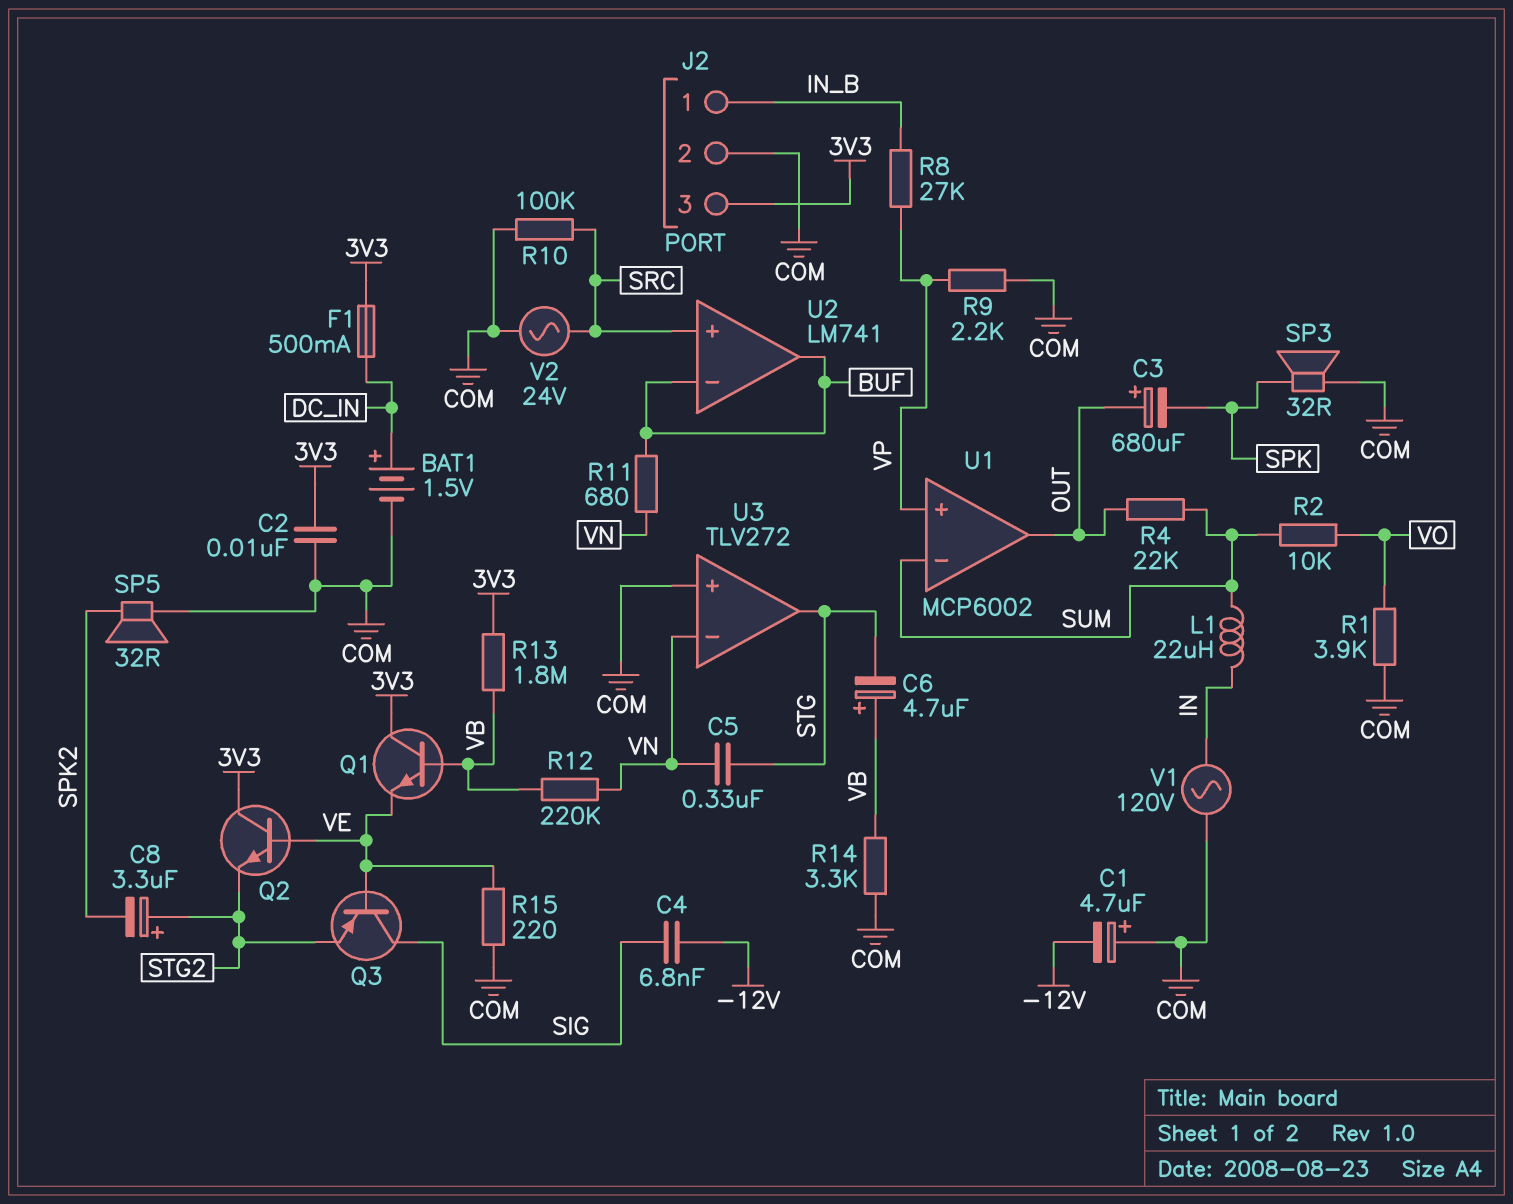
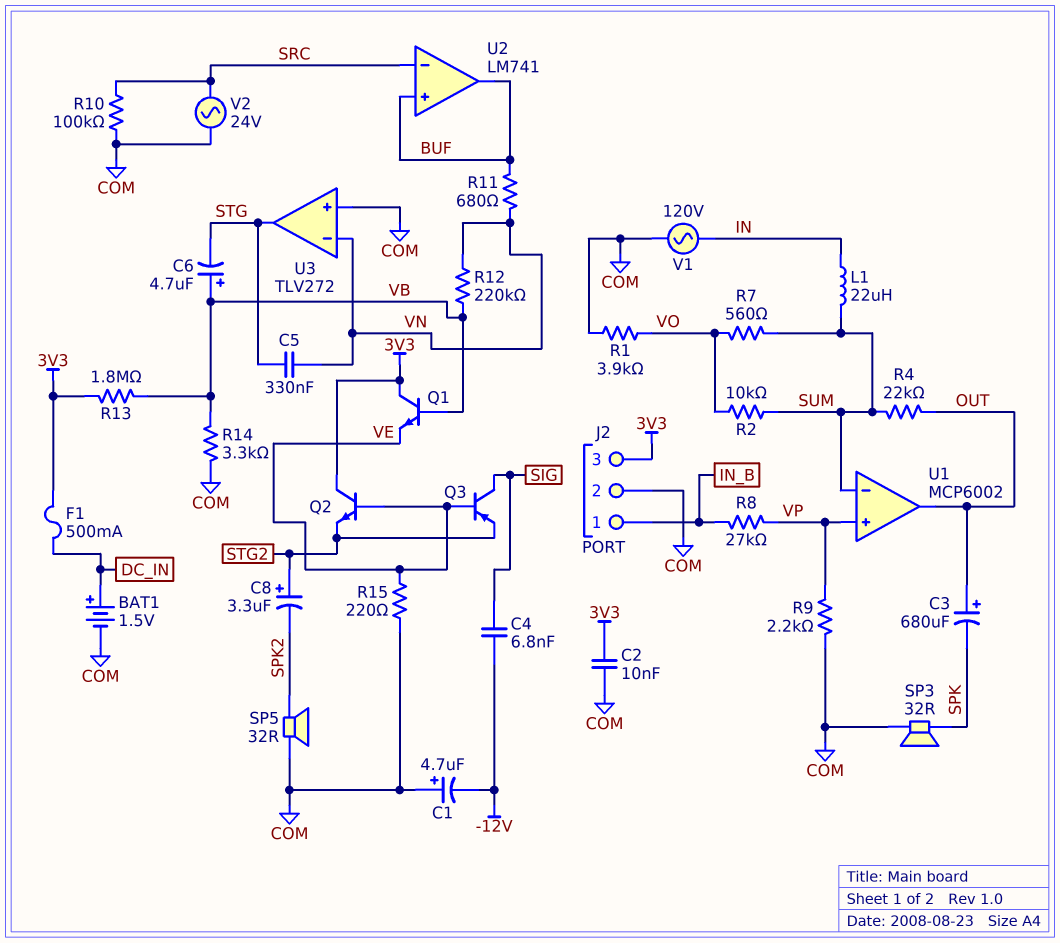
R7: none -> 560 (SUM, VO)
U2 pin in+: SRC -> BUF
U2 pin in-: BUF -> SRC

